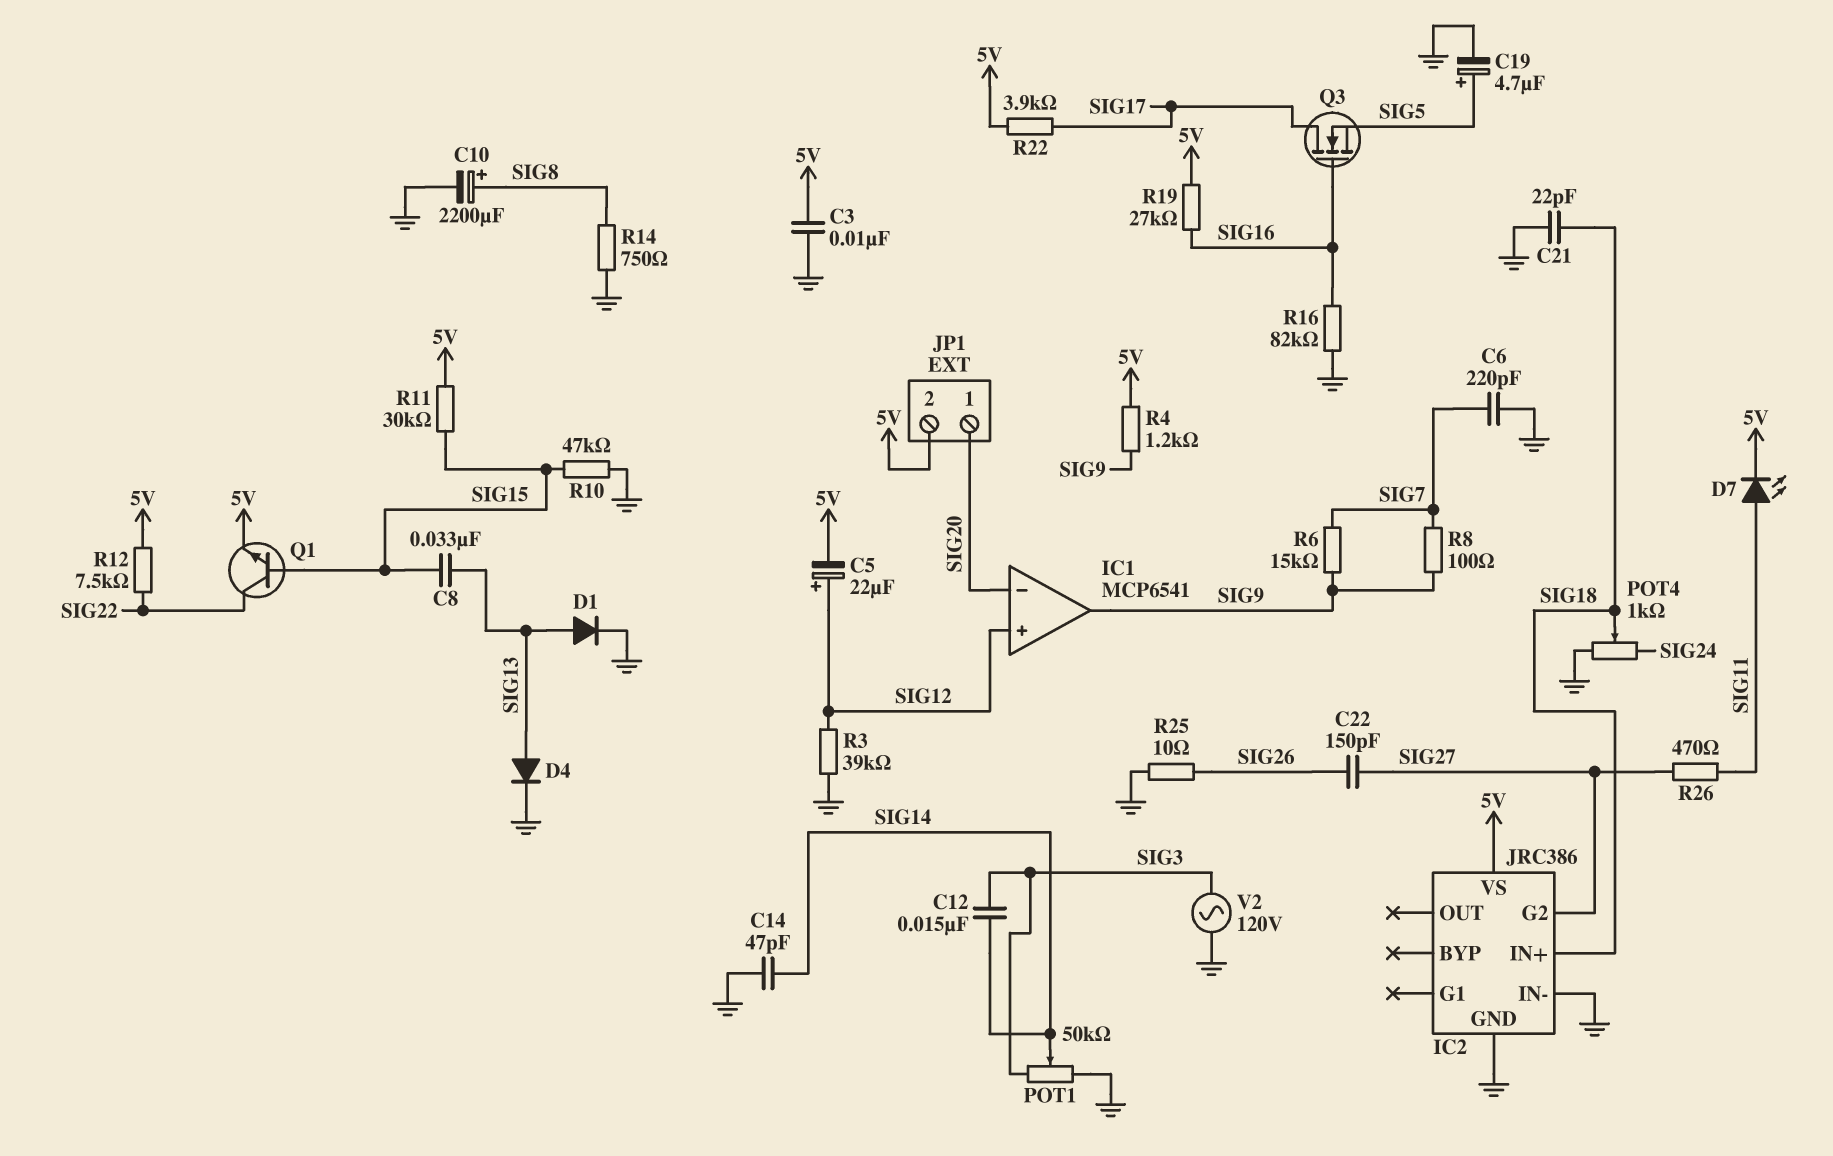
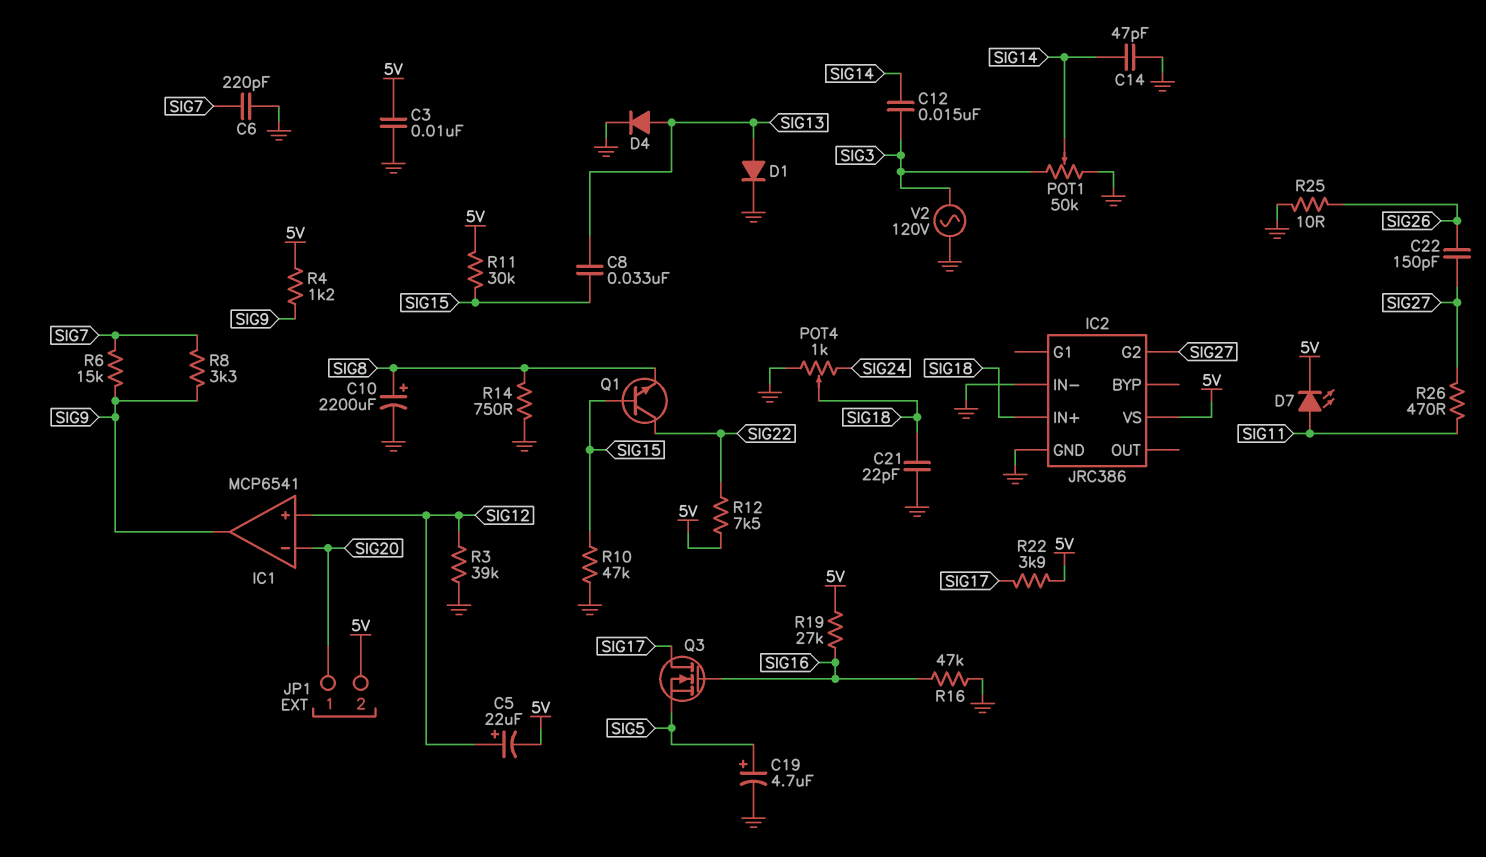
Q1: NPN (B SIG15, C SIG22, E 5V) -> NPN (B SIG15, C SIG22, E SIG8)
R8: 100 (SIG7, SIG9) -> 3.3k (SIG7, SIG9)
R16: 82k (GND, SIG16) -> 47k (GND, SIG16)

